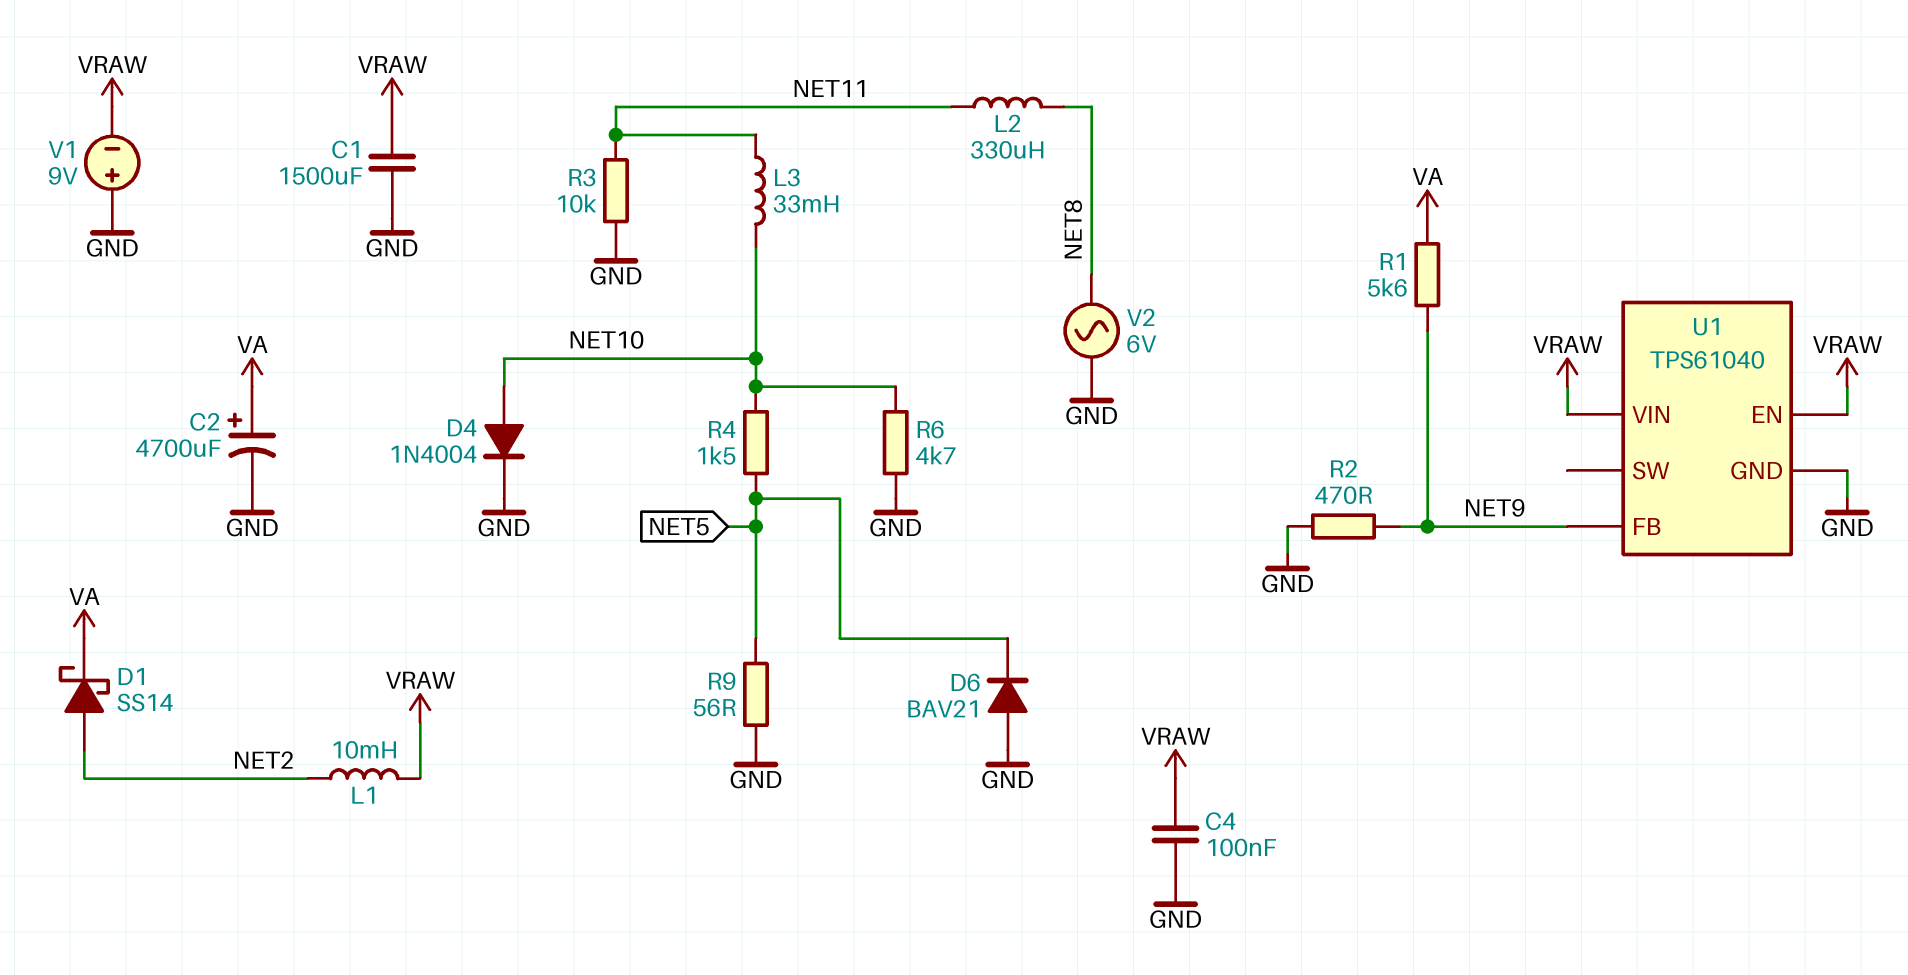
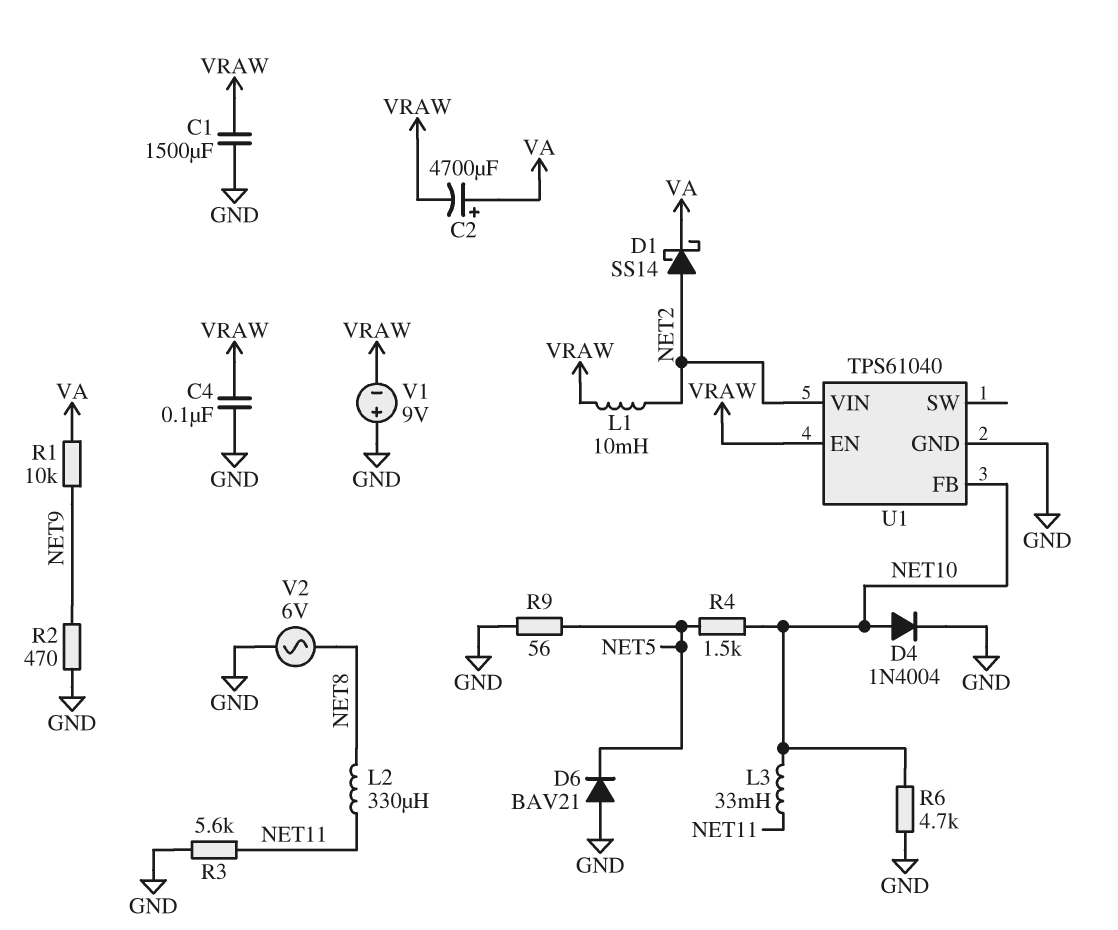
C2: 4700uF (plus VA, minus GND) -> 4700uF (plus VA, minus VRAW)
R1: 5.6k (NET9, VA) -> 10k (NET9, VA)
R3: 10k (GND, NET11) -> 5.6k (GND, NET11)
U1 pin FB: NET9 -> NET10
U1 pin VIN: VRAW -> NET2

